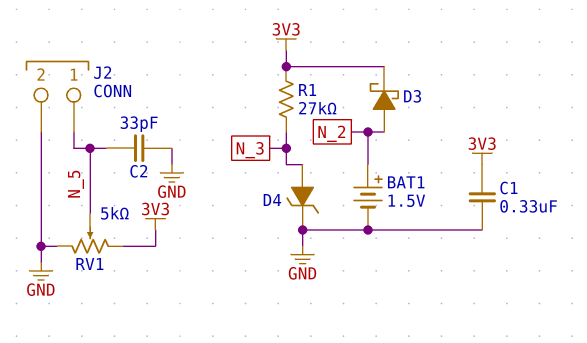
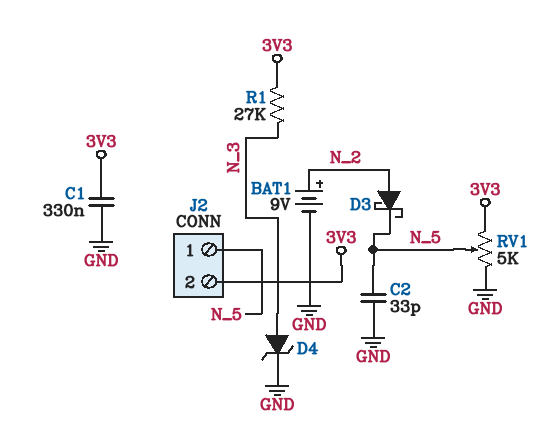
BAT1: 1.5V (plus N_2, minus GND) -> 9V (plus N_2, minus GND)
D3: schottky (A N_2, K 3V3) -> schottky (A N_2, K N_5)
J2 pin 2: GND -> 3V3

